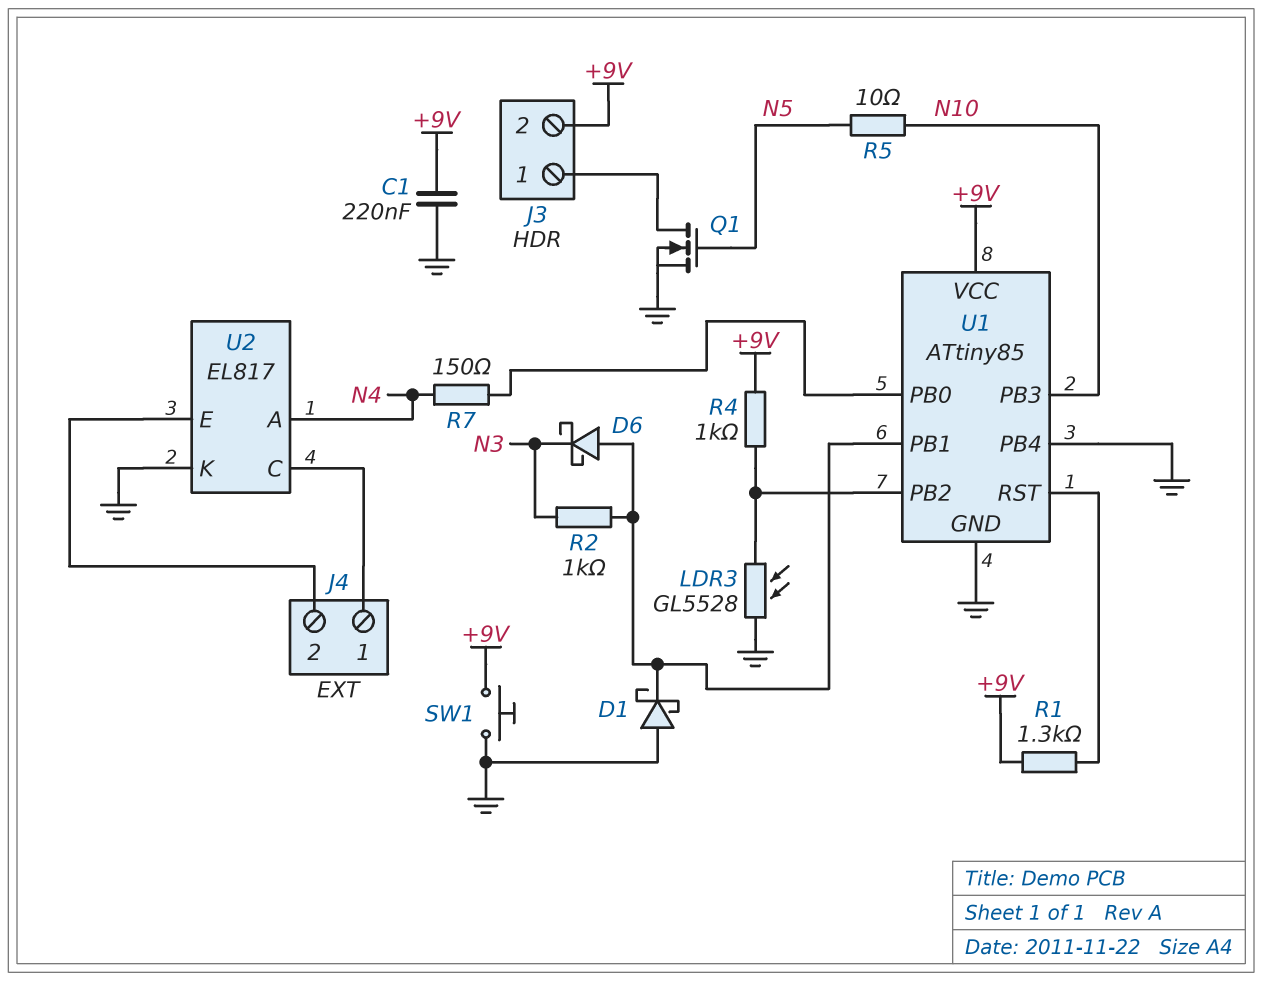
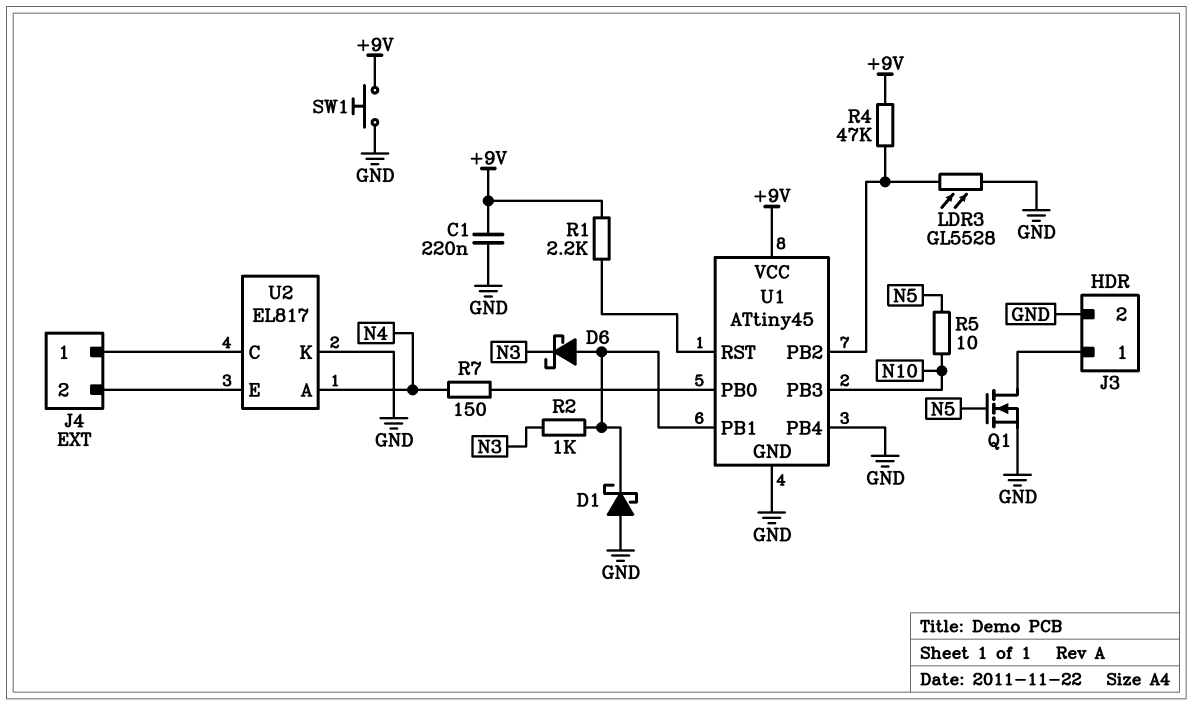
J3 pin 2: +9V -> GND
R1: 1.3k (+9V, U1/RST) -> 2.2k (+9V, U1/RST)
R4: 1k (+9V, U1/PB2) -> 47k (+9V, U1/PB2)
U1: ATtiny85 -> ATtiny45

